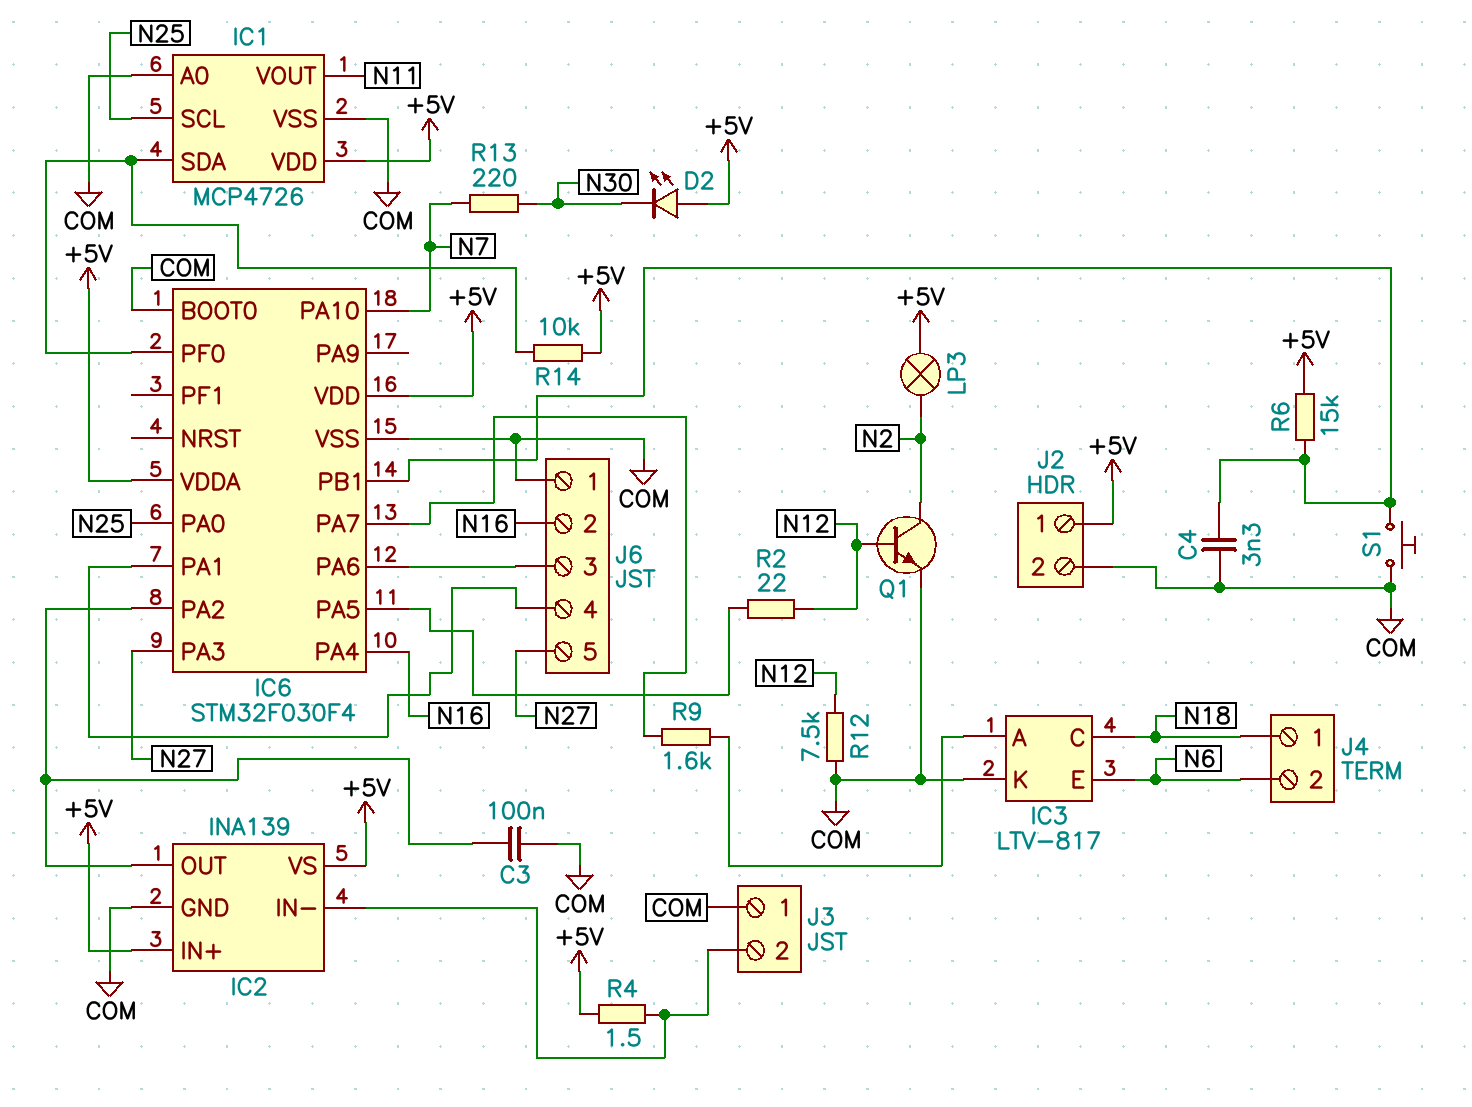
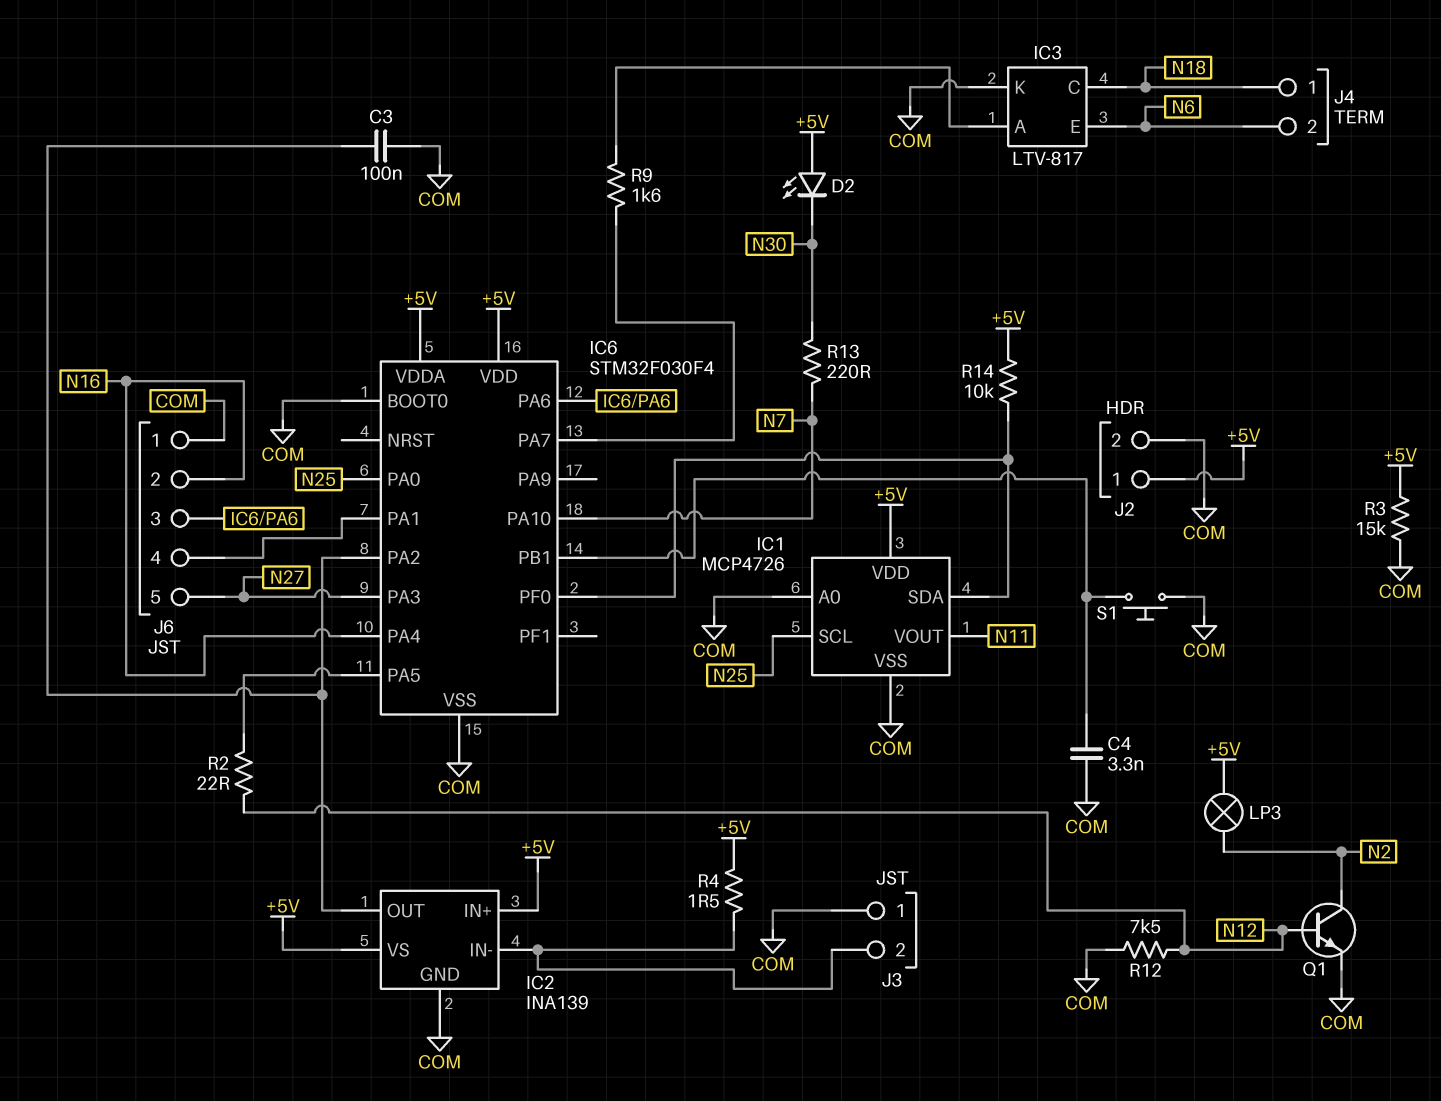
R3: none -> 15k (+5V, COM)
R6: 15k (+5V, IC6/PB1) -> none

